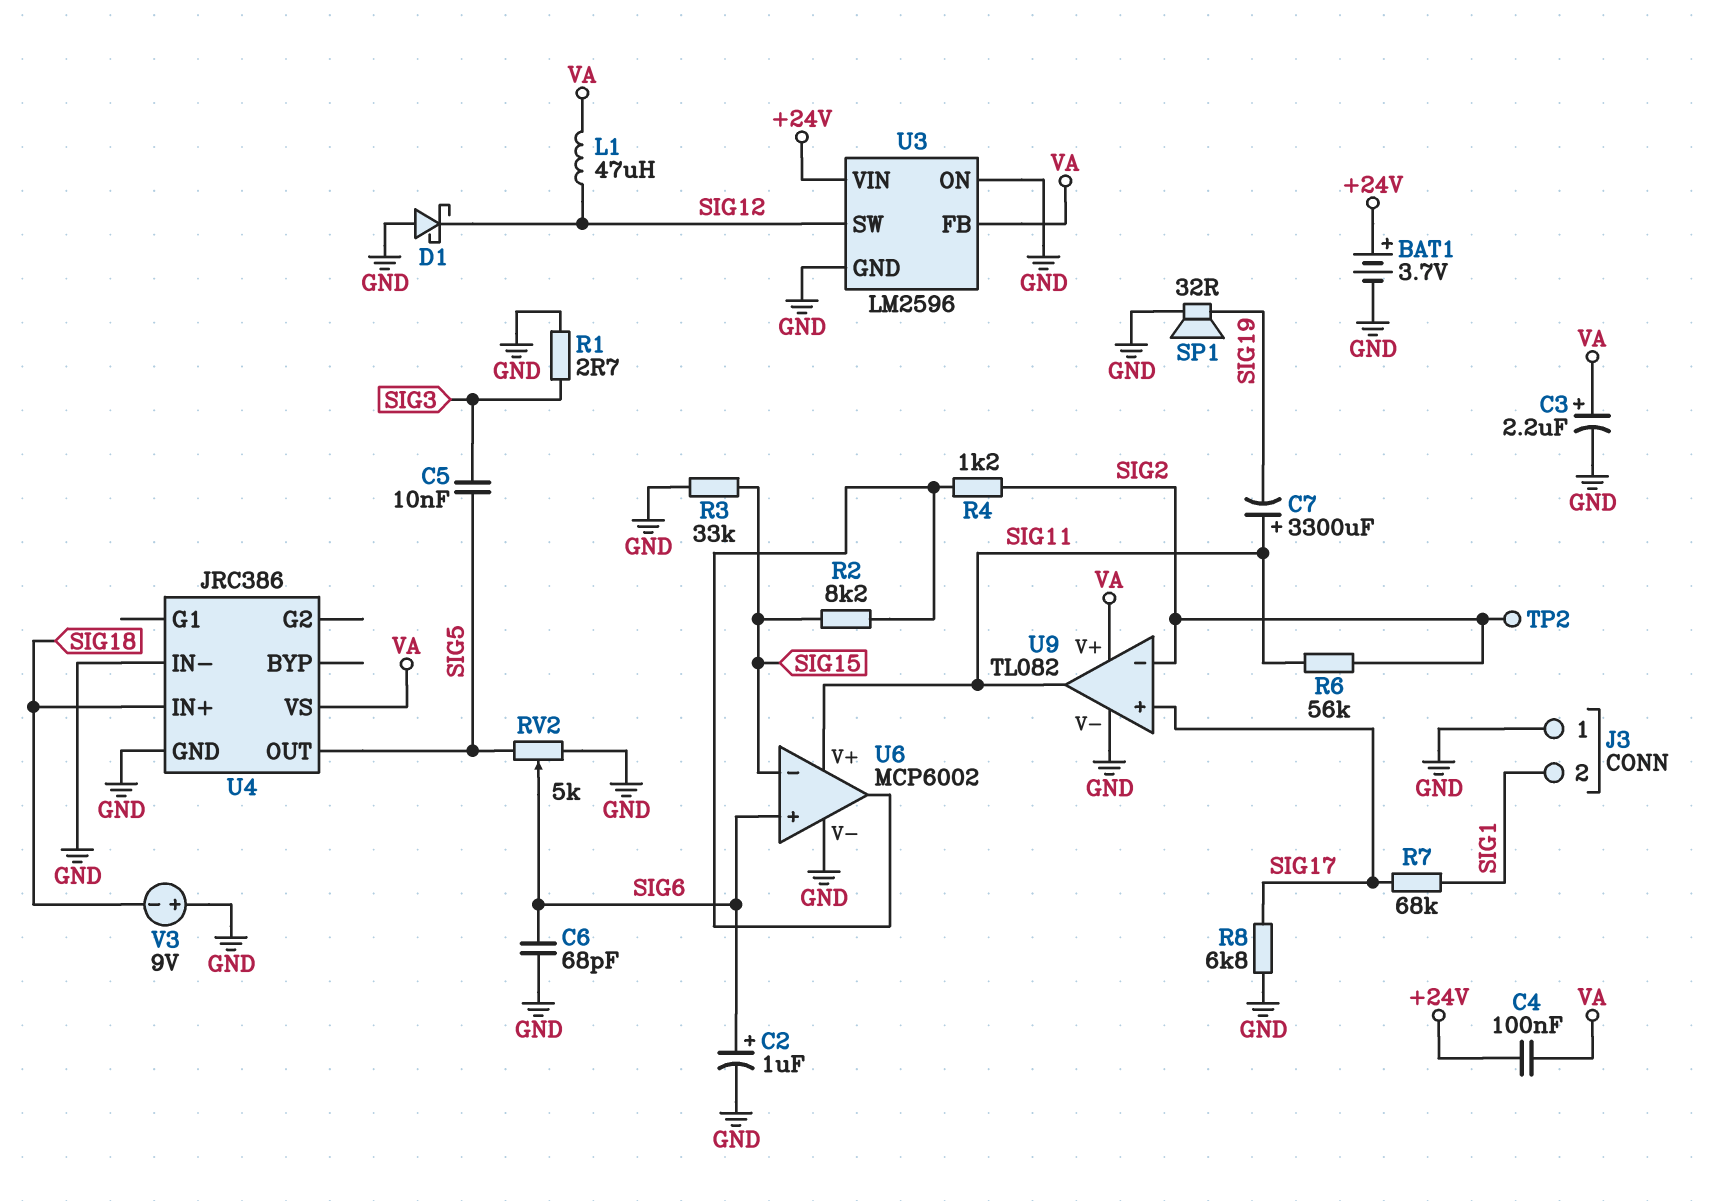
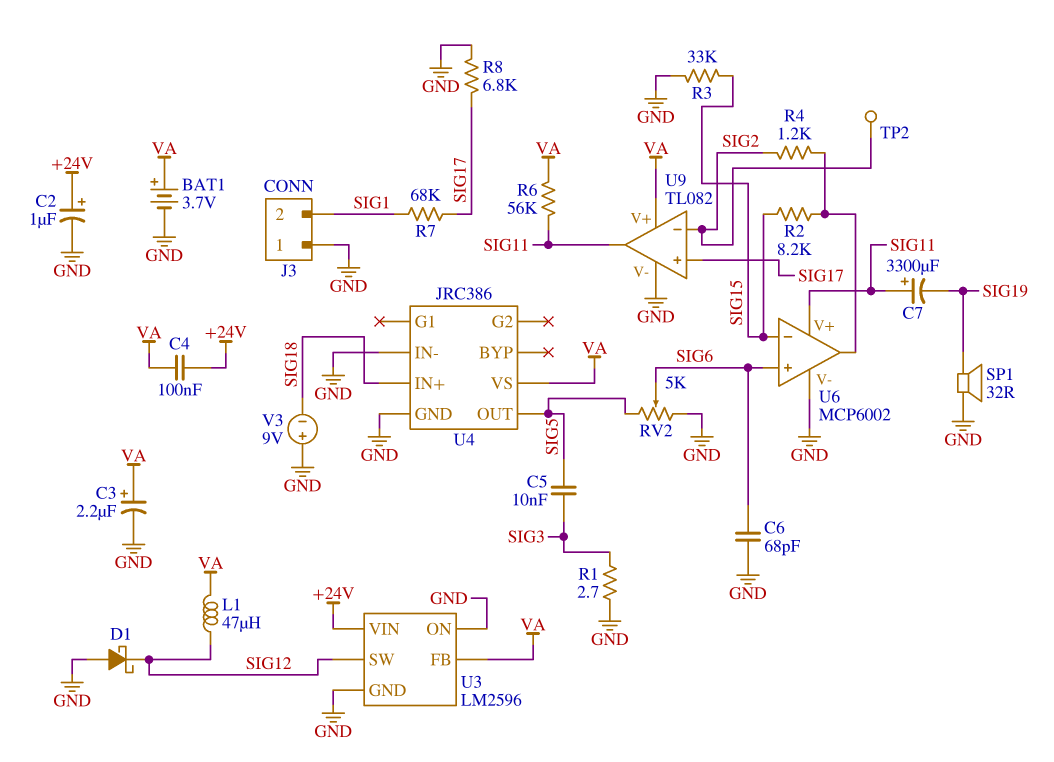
BAT1: 3.7V (plus +24V, minus GND) -> 3.7V (plus VA, minus GND)
C2: 1uF (plus SIG6, minus GND) -> 1uF (plus +24V, minus GND)
R6: 56k (SIG2, SIG11) -> 56k (SIG11, VA)

